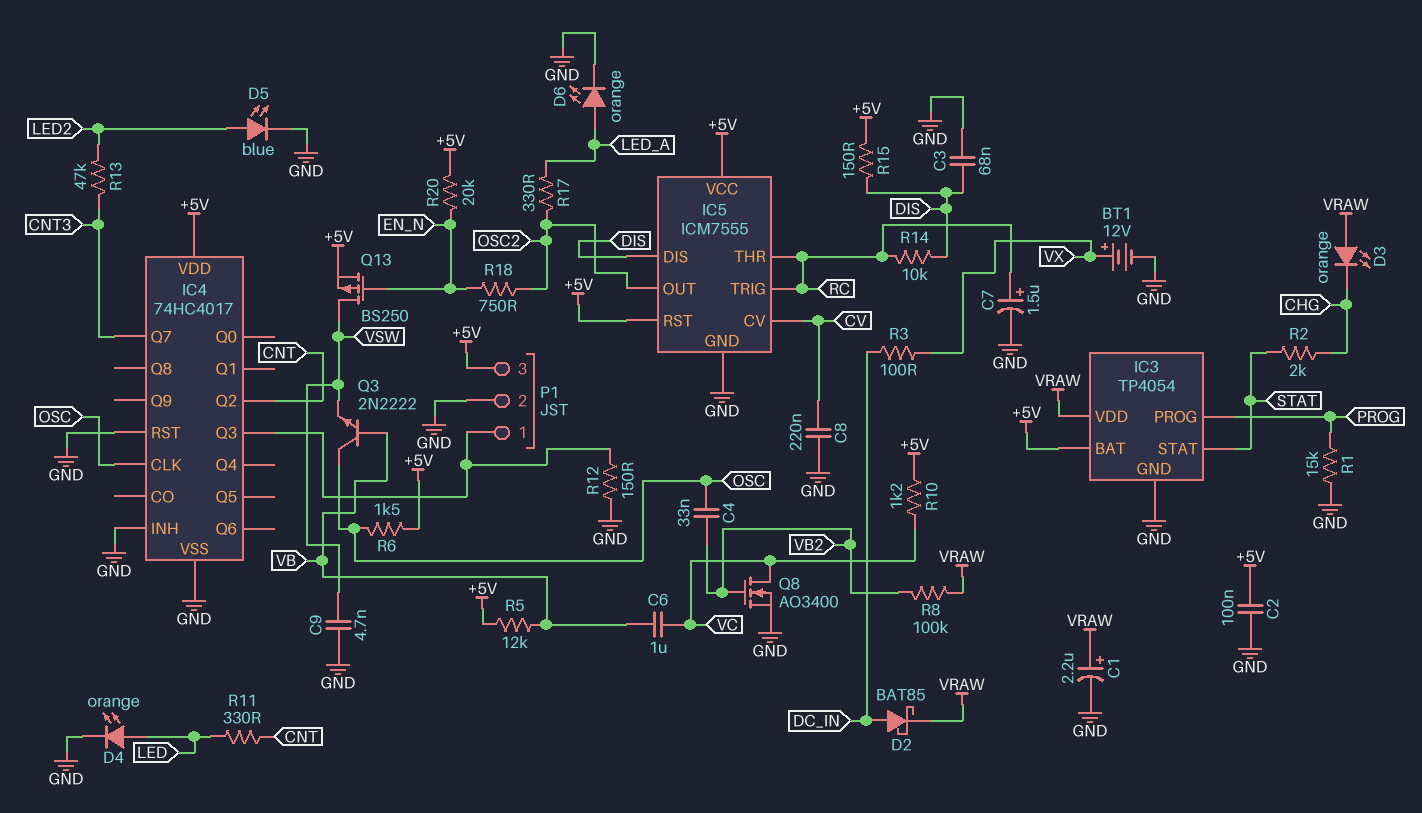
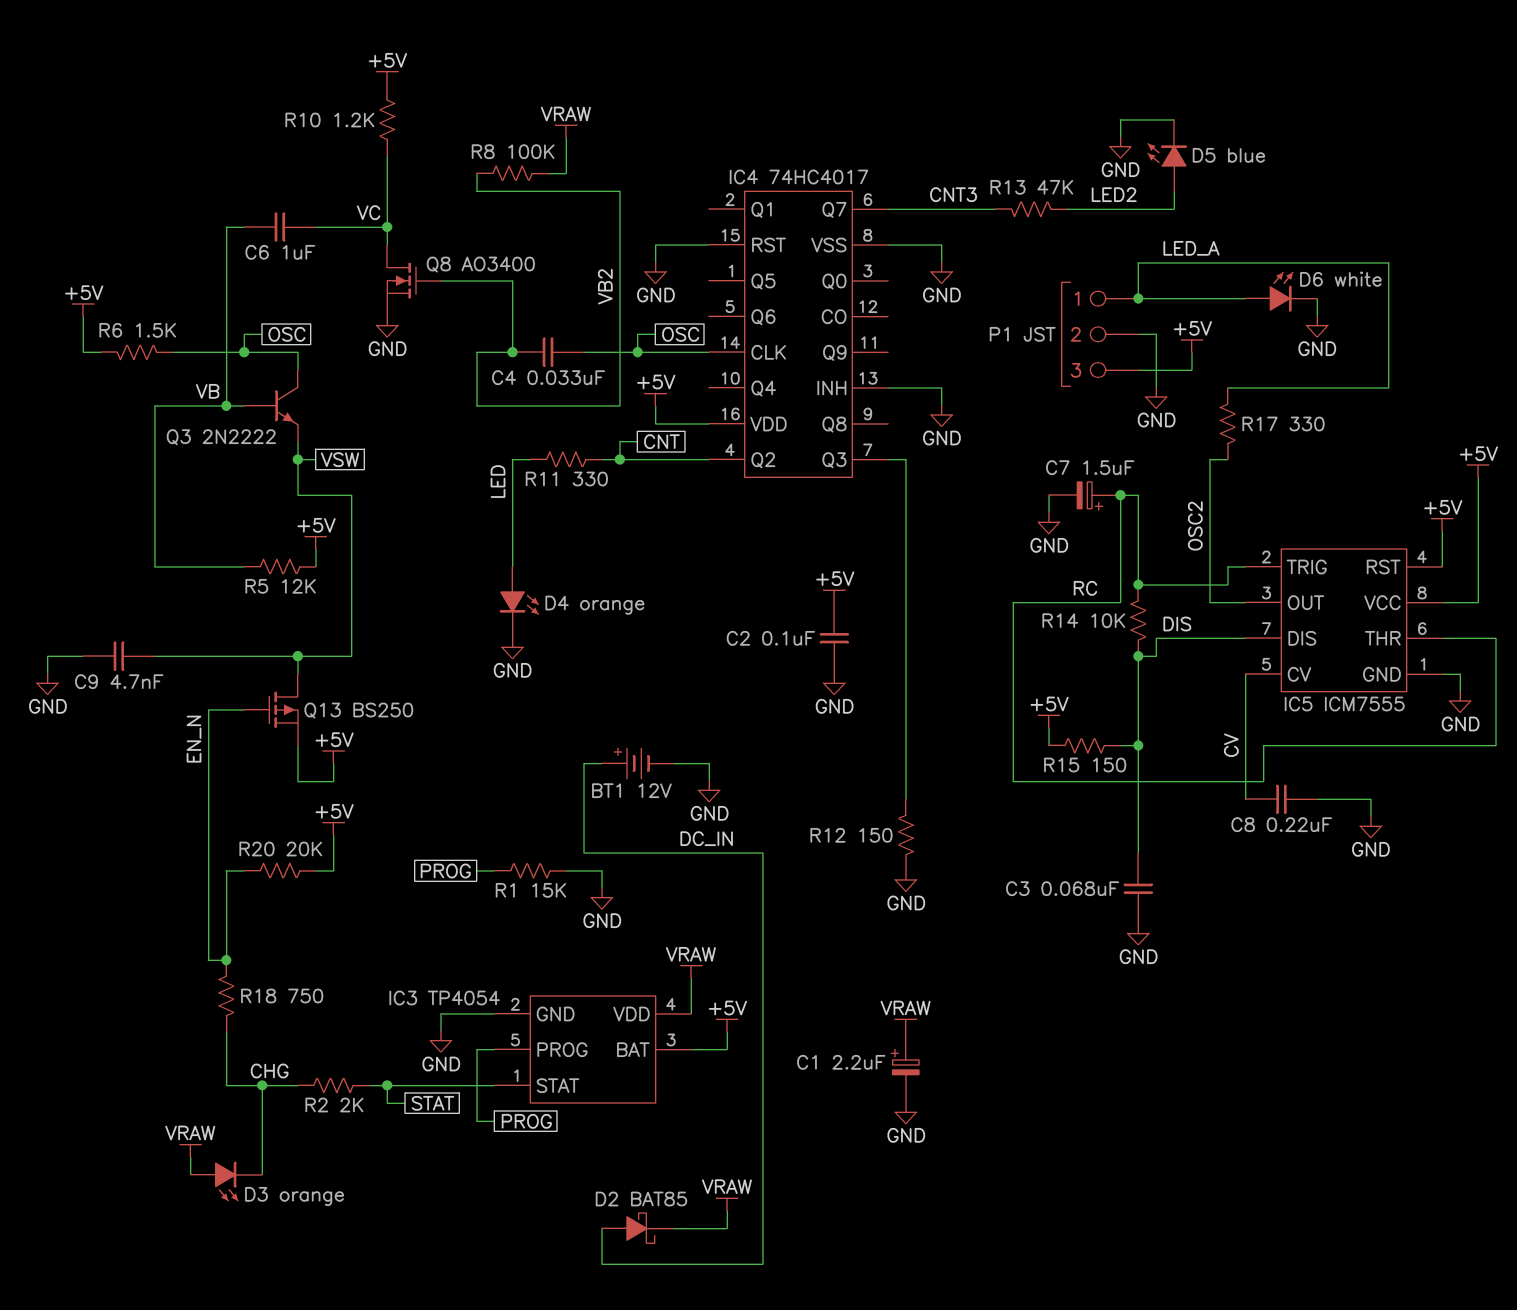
BT1: 12V (plus VX, minus GND) -> 12V (plus DC_IN, minus GND)
D6: LED orange (A LED_A, K GND) -> LED white (A LED_A, K GND)
P1 pin 1: IC4/Q3 -> LED_A
R3: 100 (DC_IN, VX) -> none
R18: 750 (EN_N, OSC2) -> 750 (CHG, EN_N)

